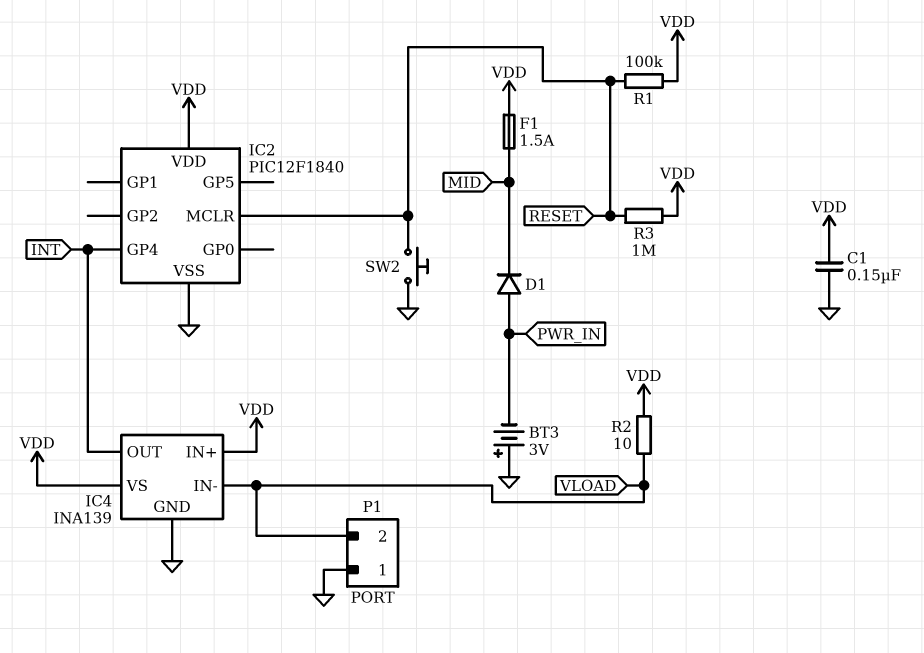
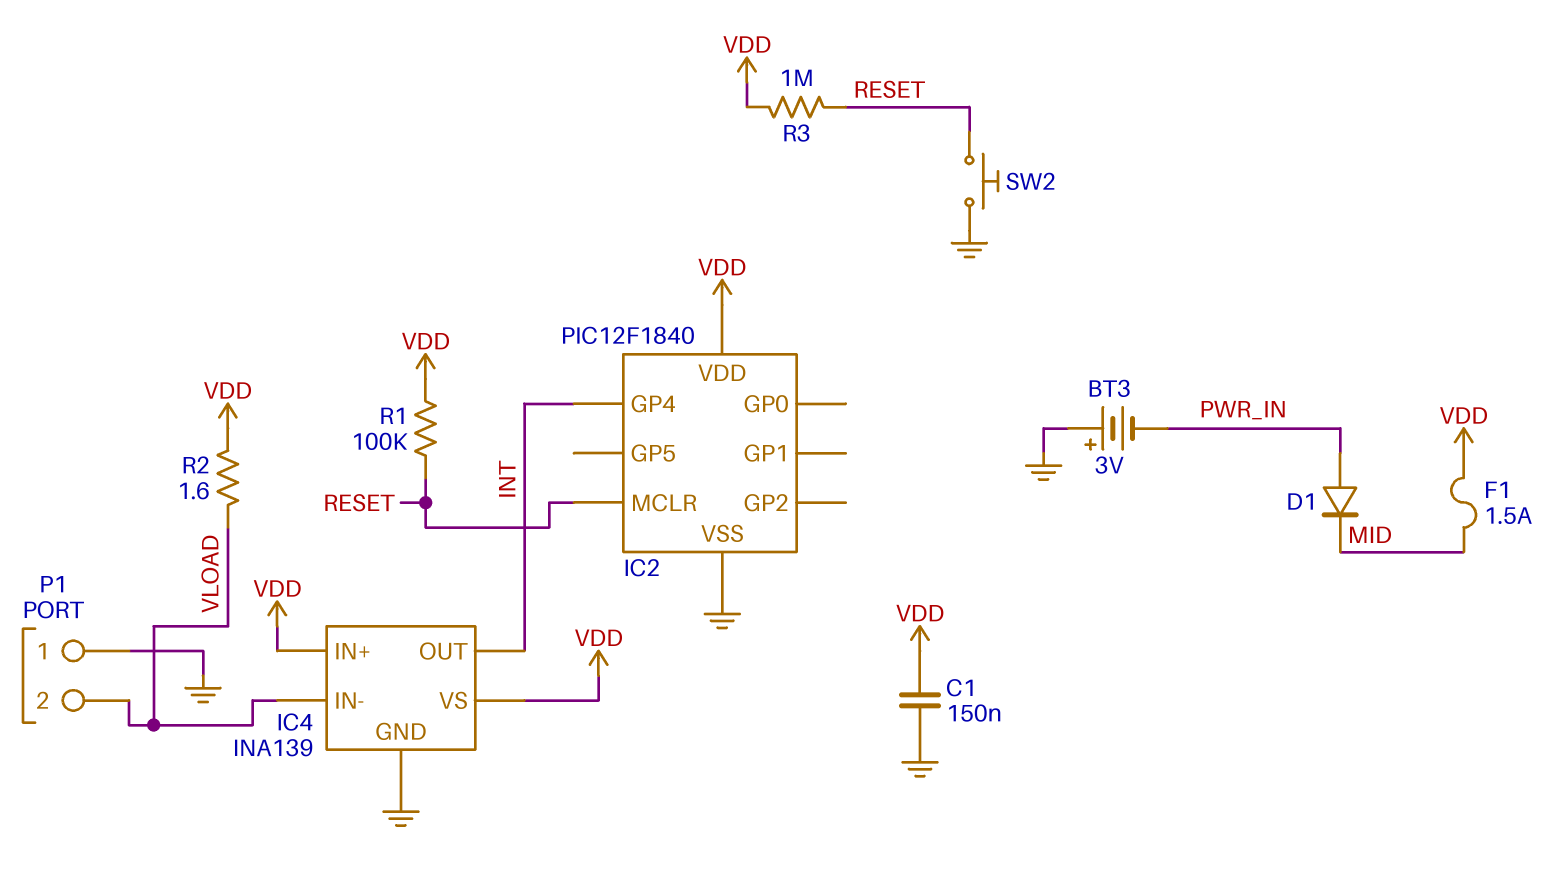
R2: 10 (VDD, VLOAD) -> 1.6 (VDD, VLOAD)

